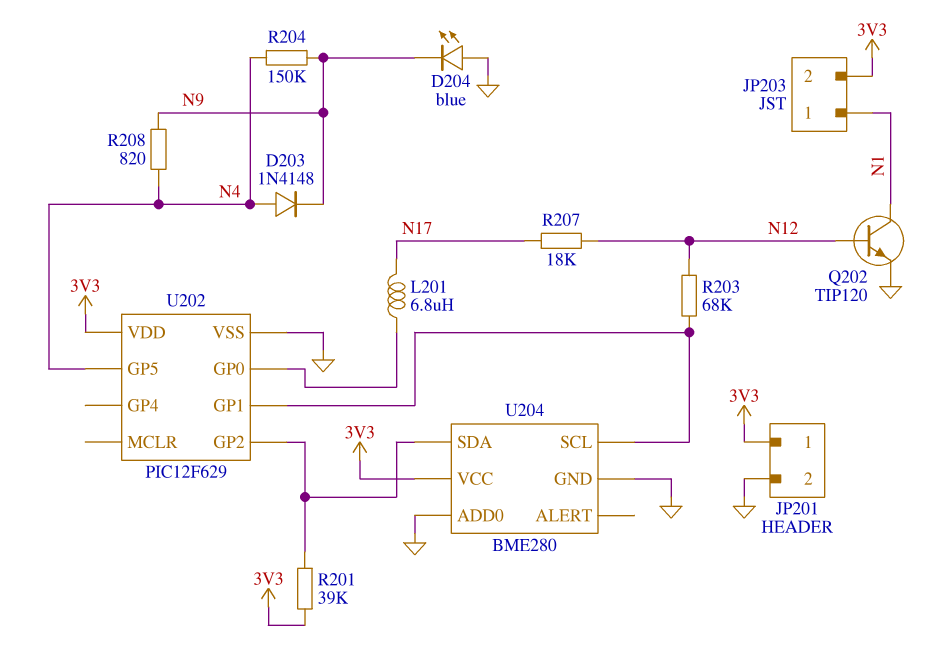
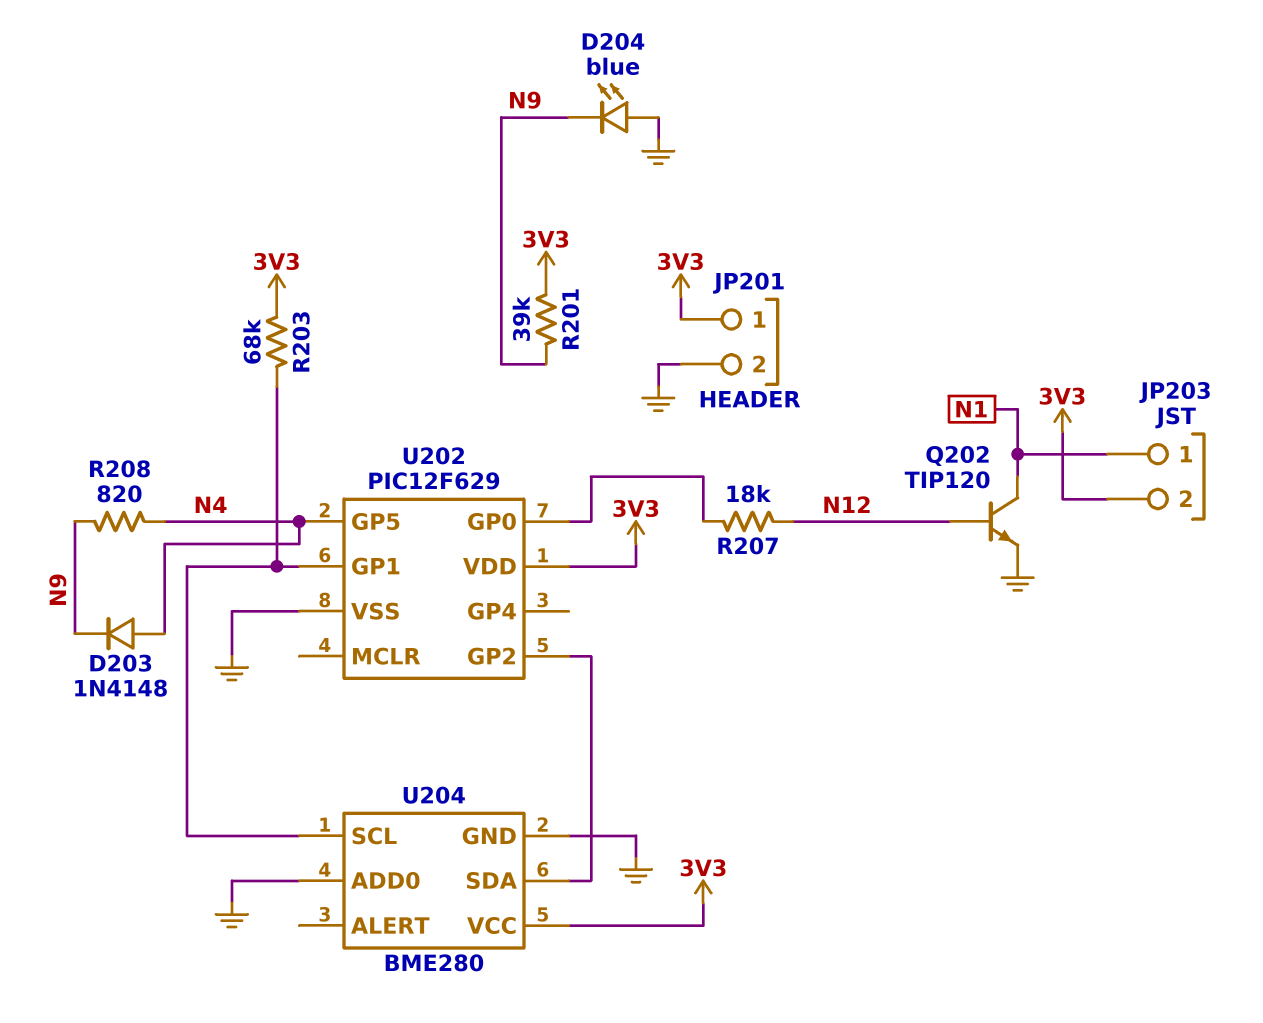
L201: 6.8uH (N17, U202/GP0) -> none
R201: 39k (3V3, U202/GP2) -> 39k (3V3, N9)
R203: 68k (N12, U202/GP1) -> 68k (3V3, U202/GP1)
R204: 150k (N4, N9) -> none
R207: 18k (N12, N17) -> 18k (N12, U202/GP0)

